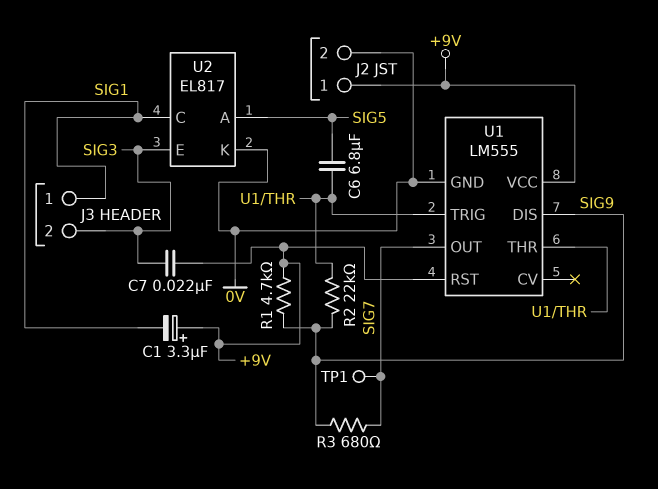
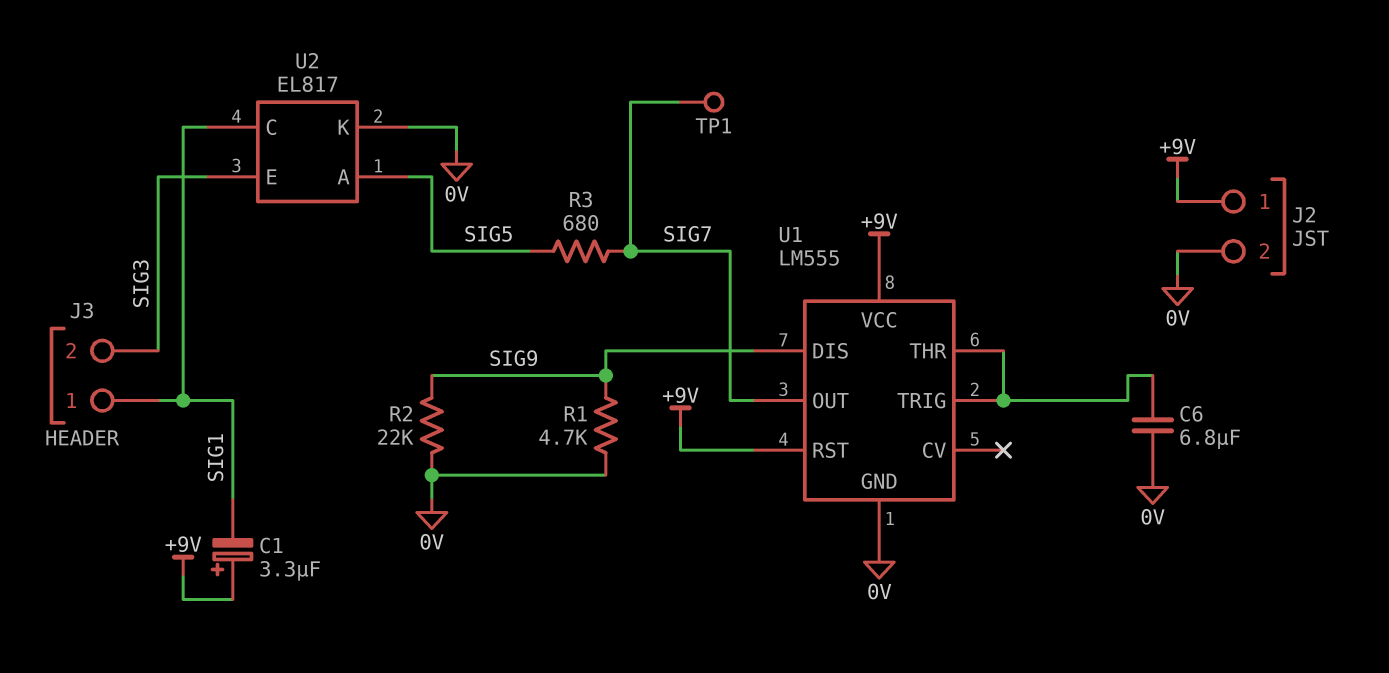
C6: 6.8uF (SIG5, U1/THR) -> 6.8uF (0V, U1/THR)
C7: 22nF (+9V, SIG3) -> none
R1: 4.7k (+9V, SIG9) -> 4.7k (0V, SIG9)
R2: 22k (SIG9, U1/THR) -> 22k (0V, SIG9)
R3: 680 (SIG7, SIG9) -> 680 (SIG5, SIG7)

